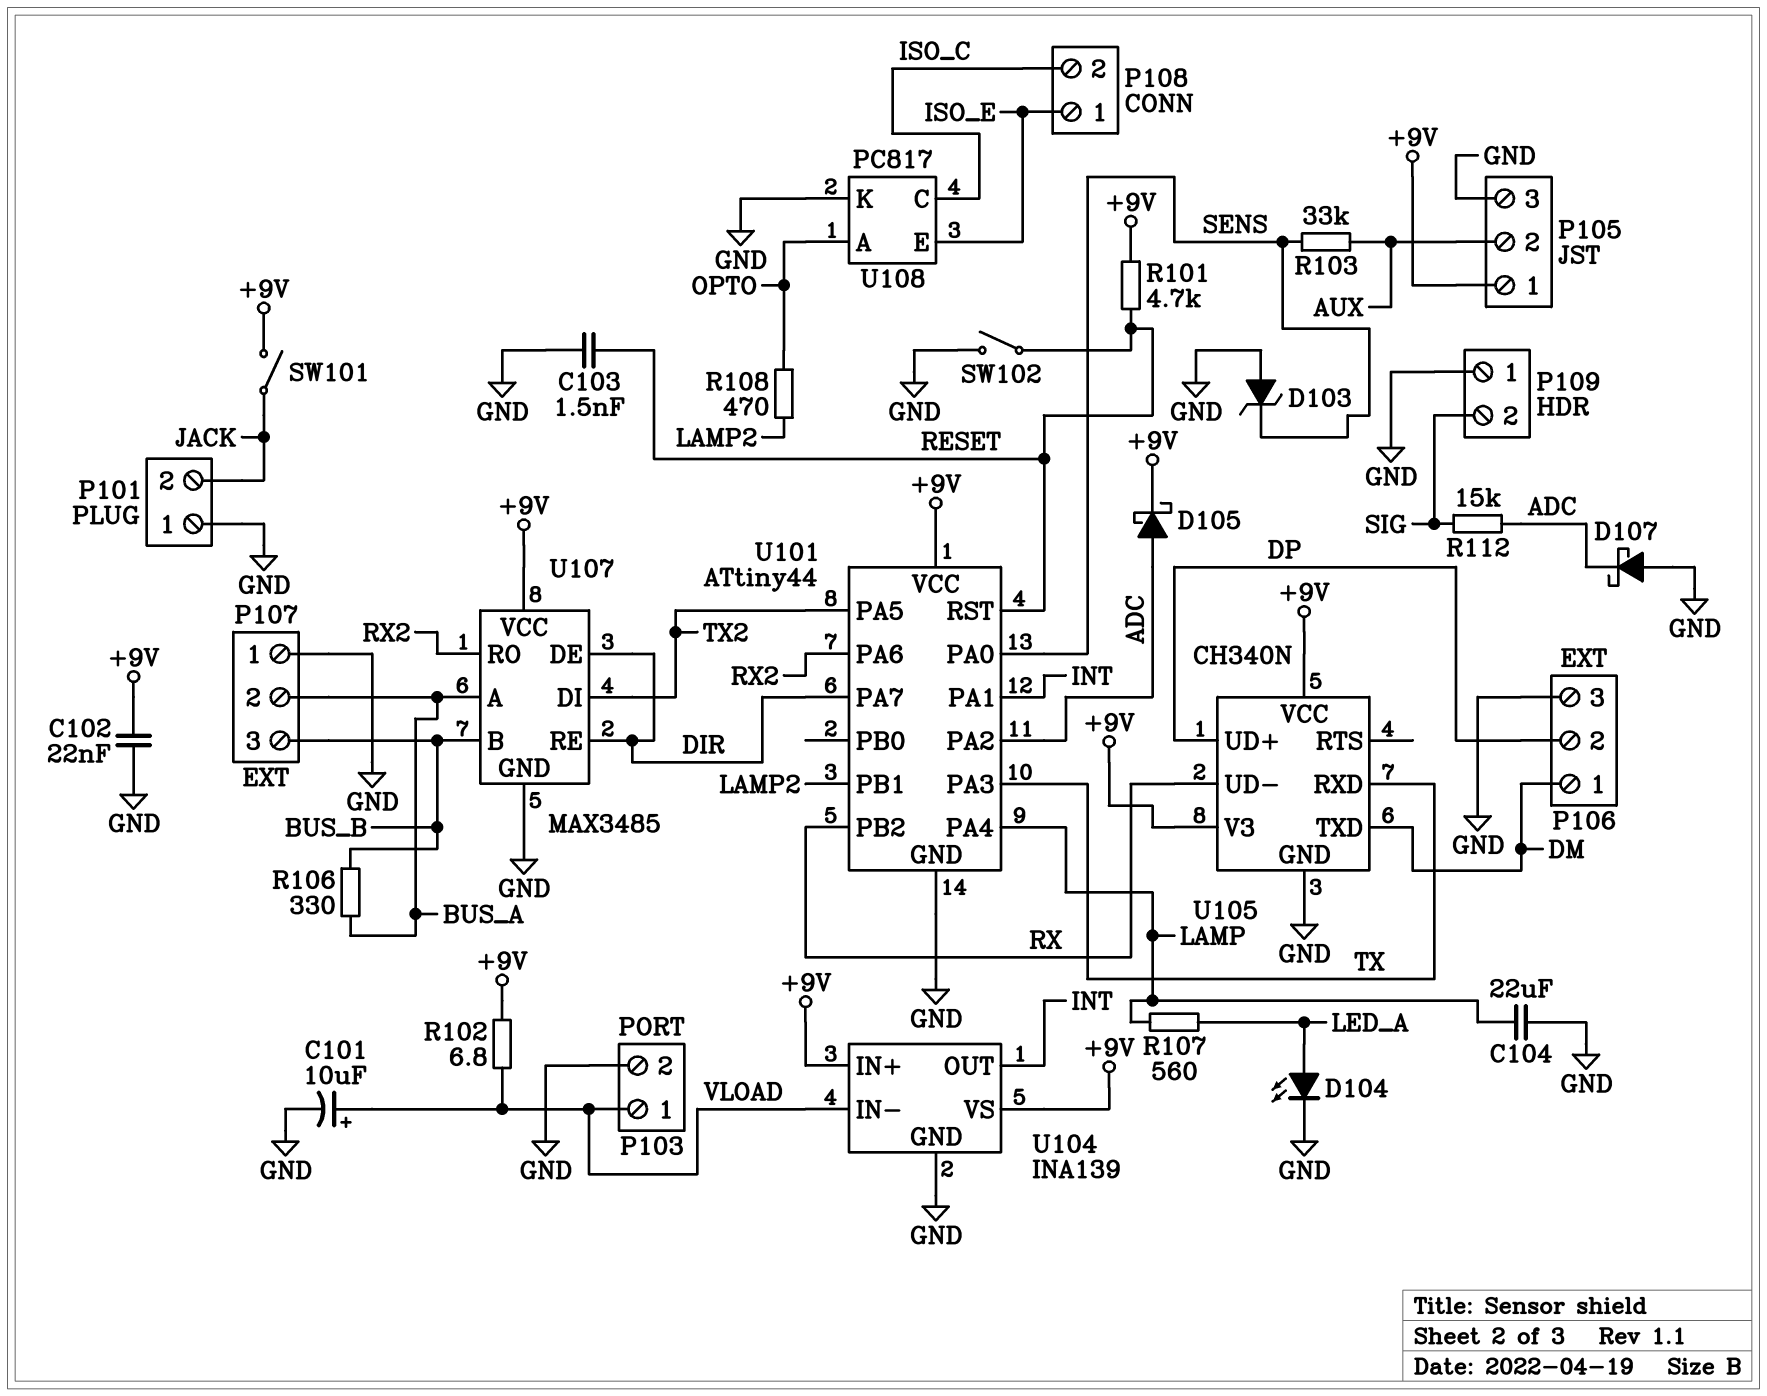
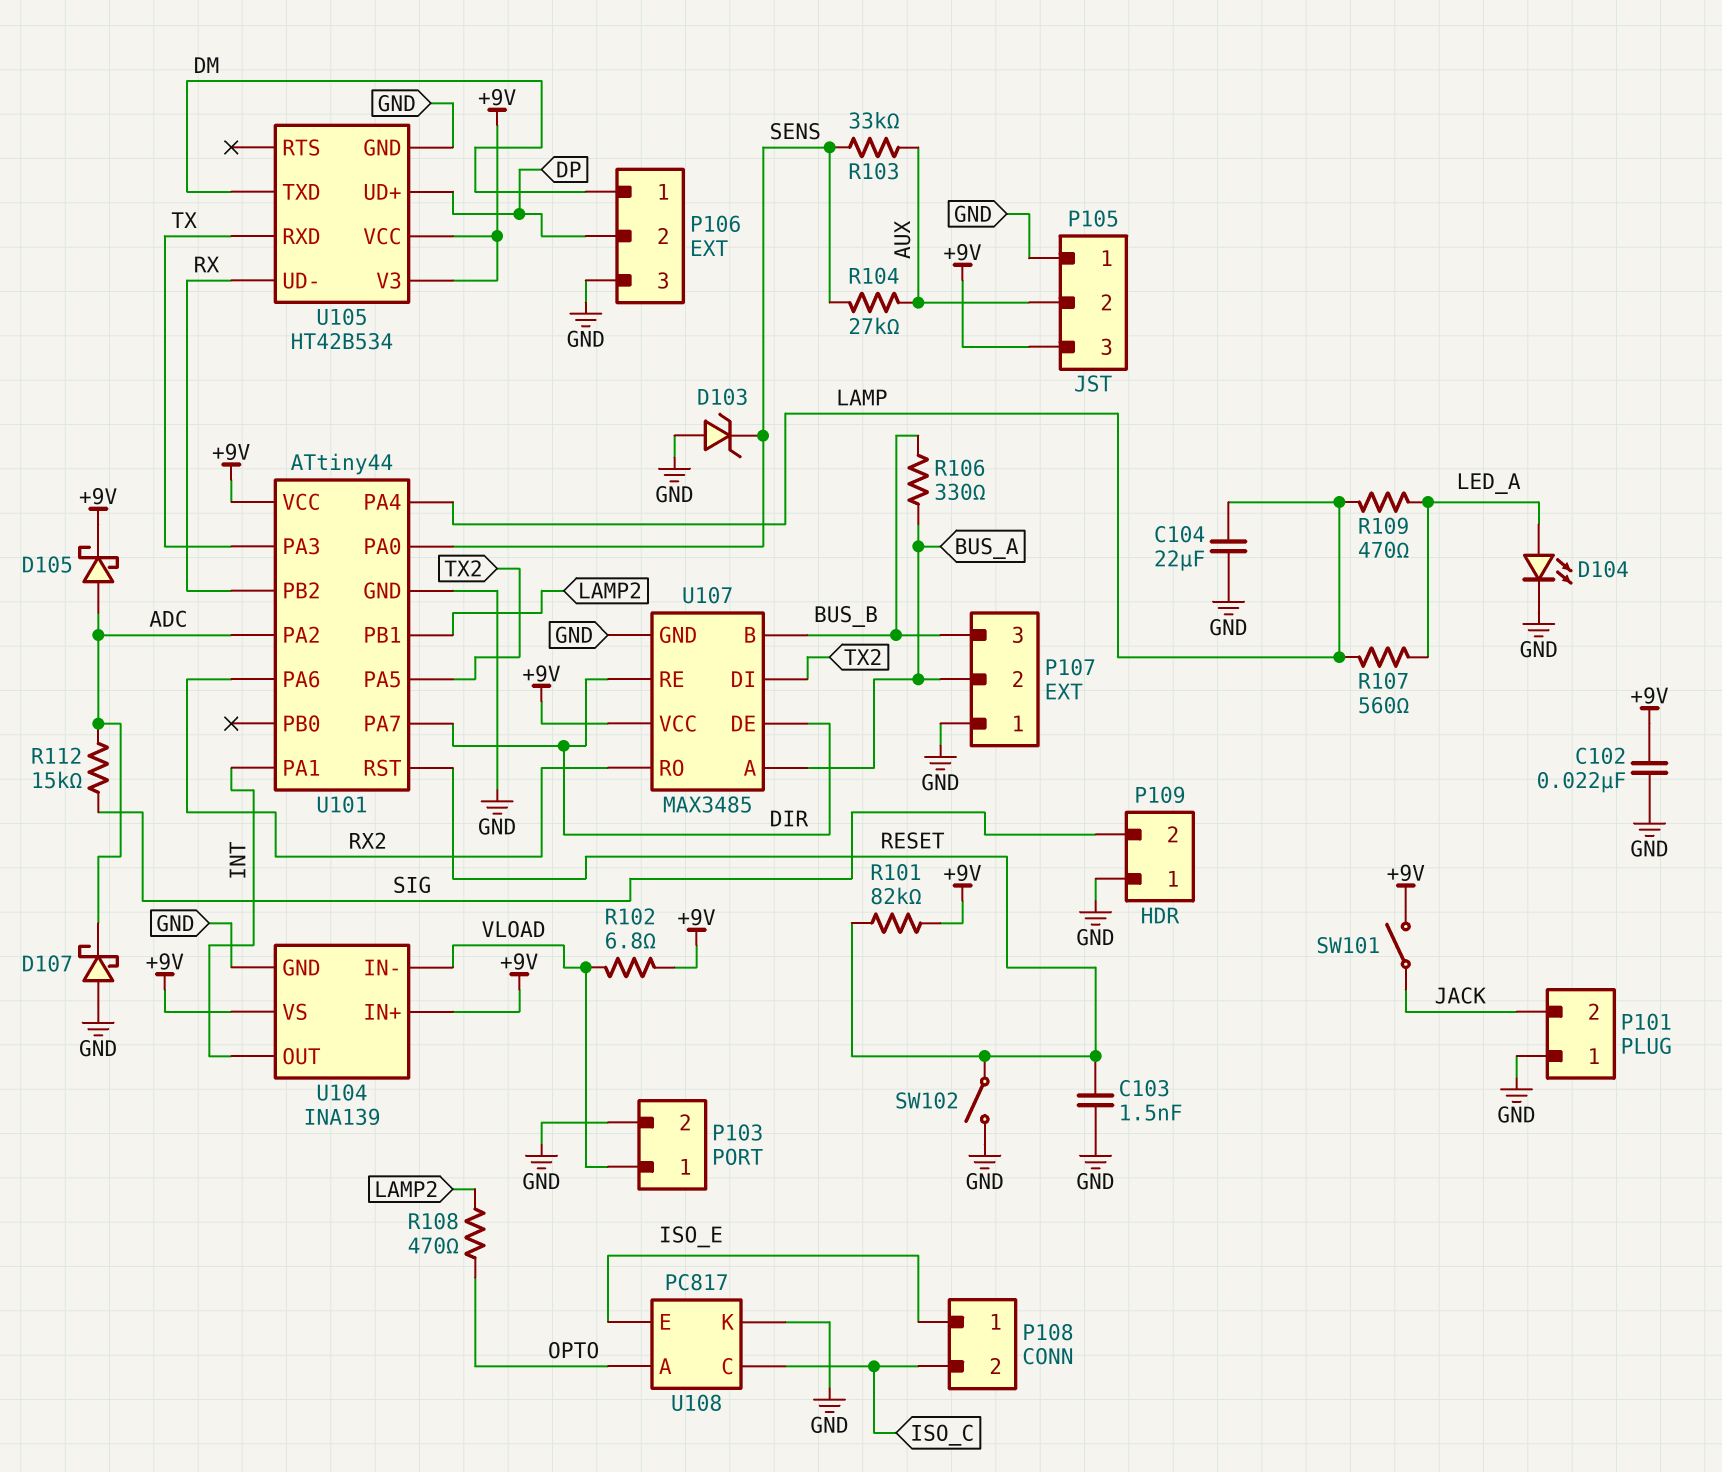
C101: 10uF (plus VLOAD, minus GND) -> none
P105 pin 1: +9V -> GND
P105 pin 3: GND -> +9V
R101: 4.7k (+9V, RESET) -> 82k (+9V, RESET)
R104: none -> 27k (AUX, SENS)
R109: none -> 470 (LAMP, LED_A)
U105: CH340N -> HT42B534

